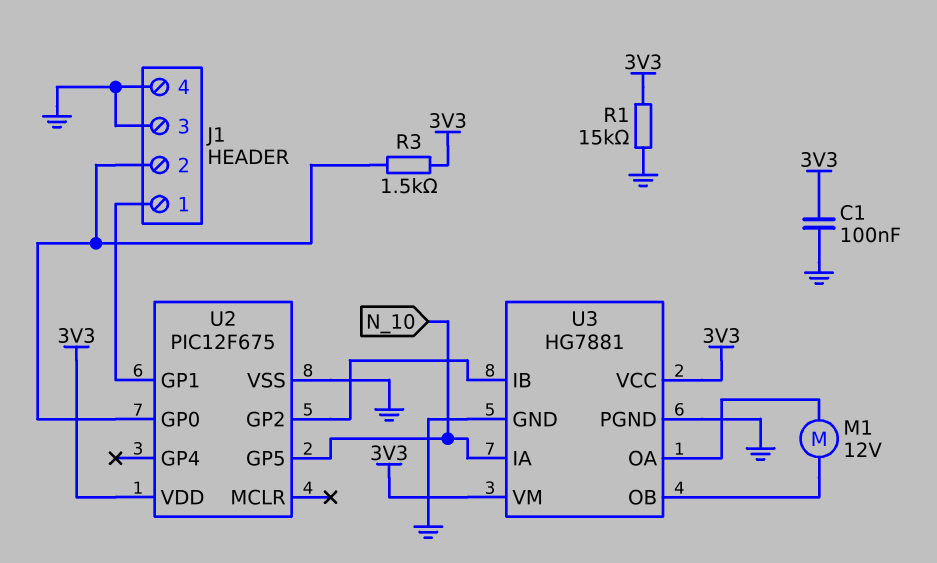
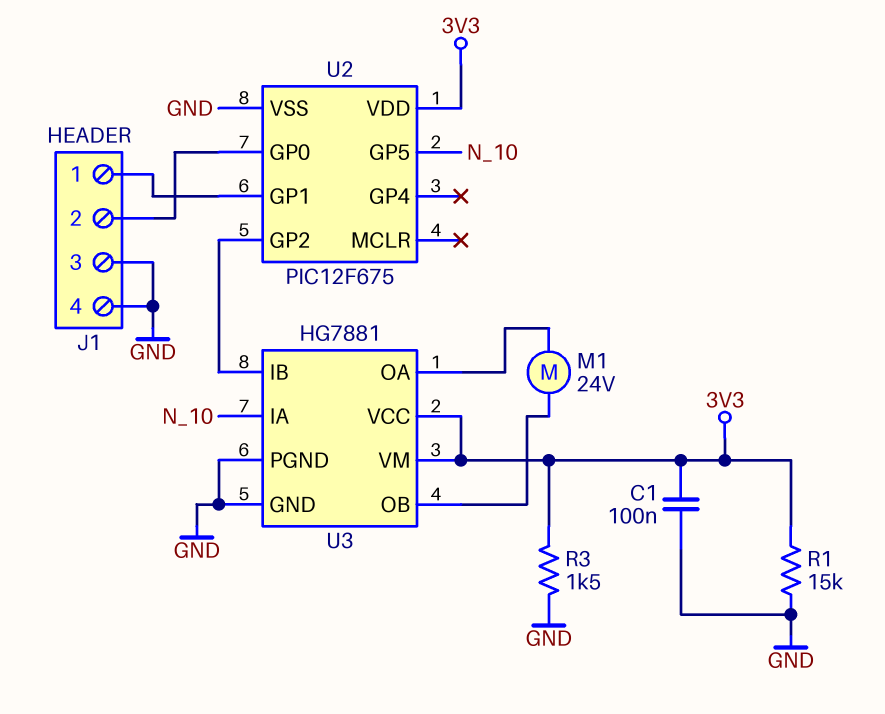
M1: motor 12V (U3/OA, U3/OB) -> motor 24V (U3/OA, U3/OB)
R3: 1.5k (3V3, J1/2) -> 1.5k (3V3, GND)

